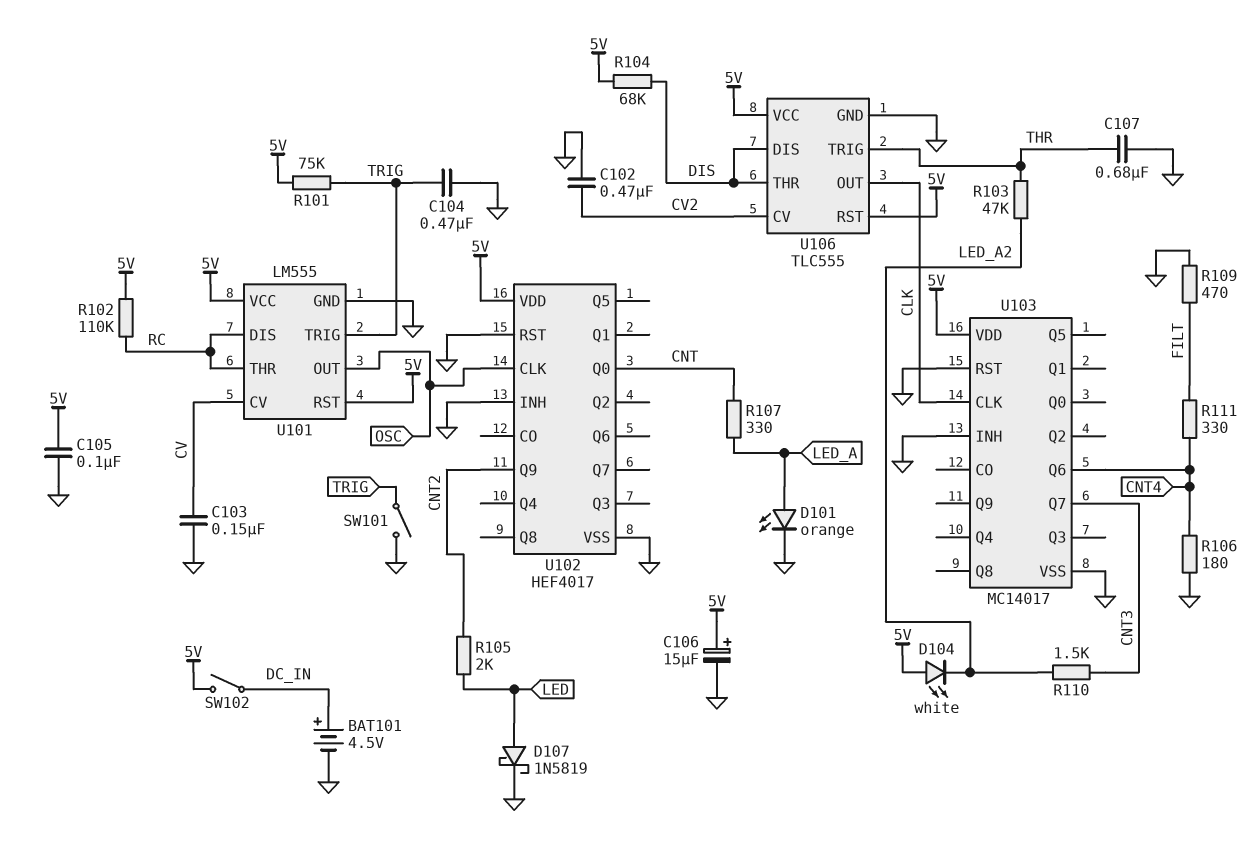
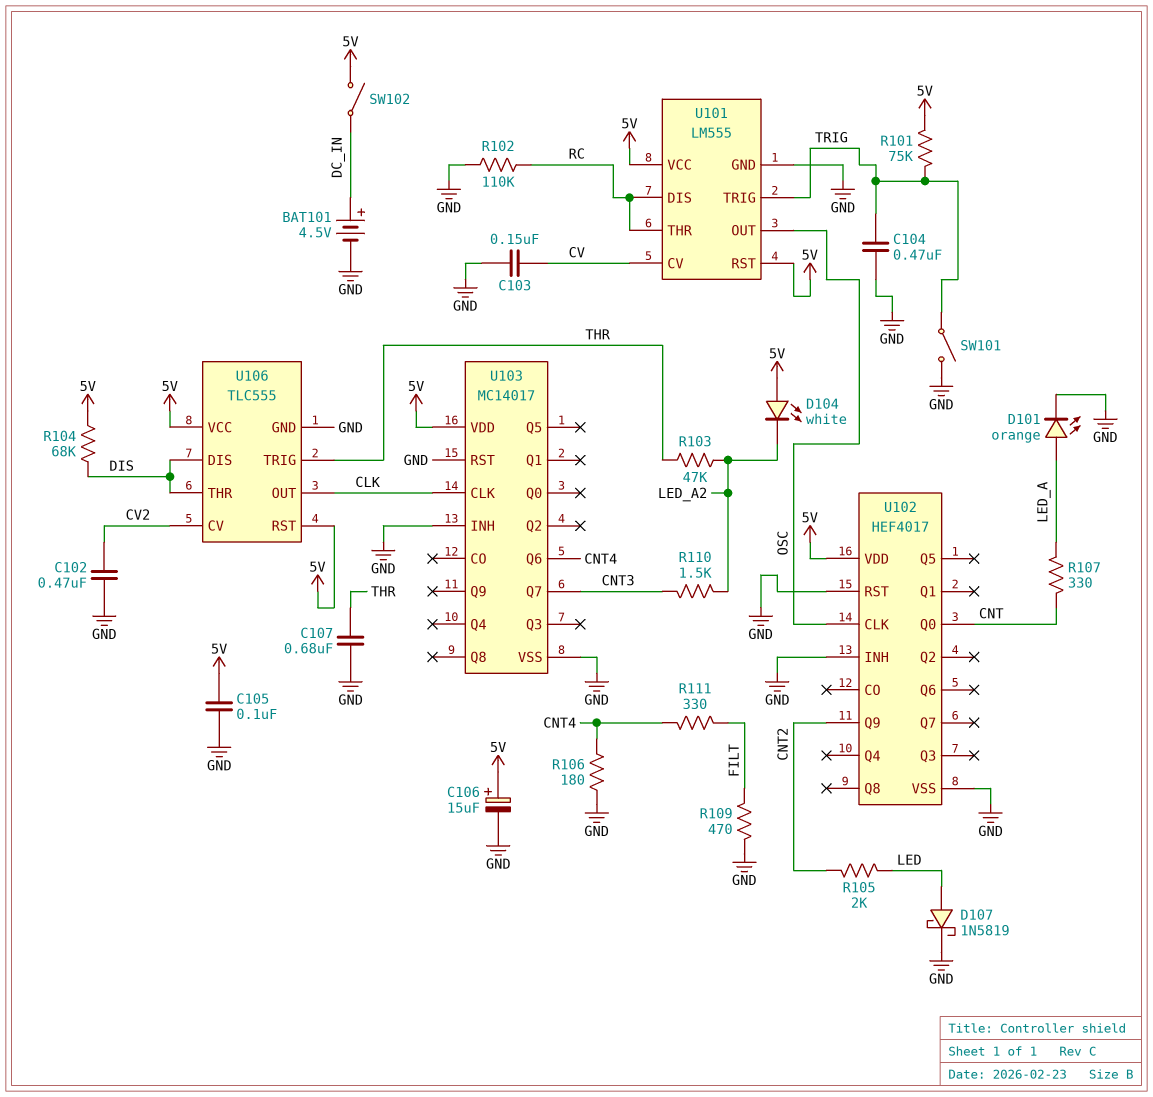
R102: 110k (5V, RC) -> 110k (GND, RC)

